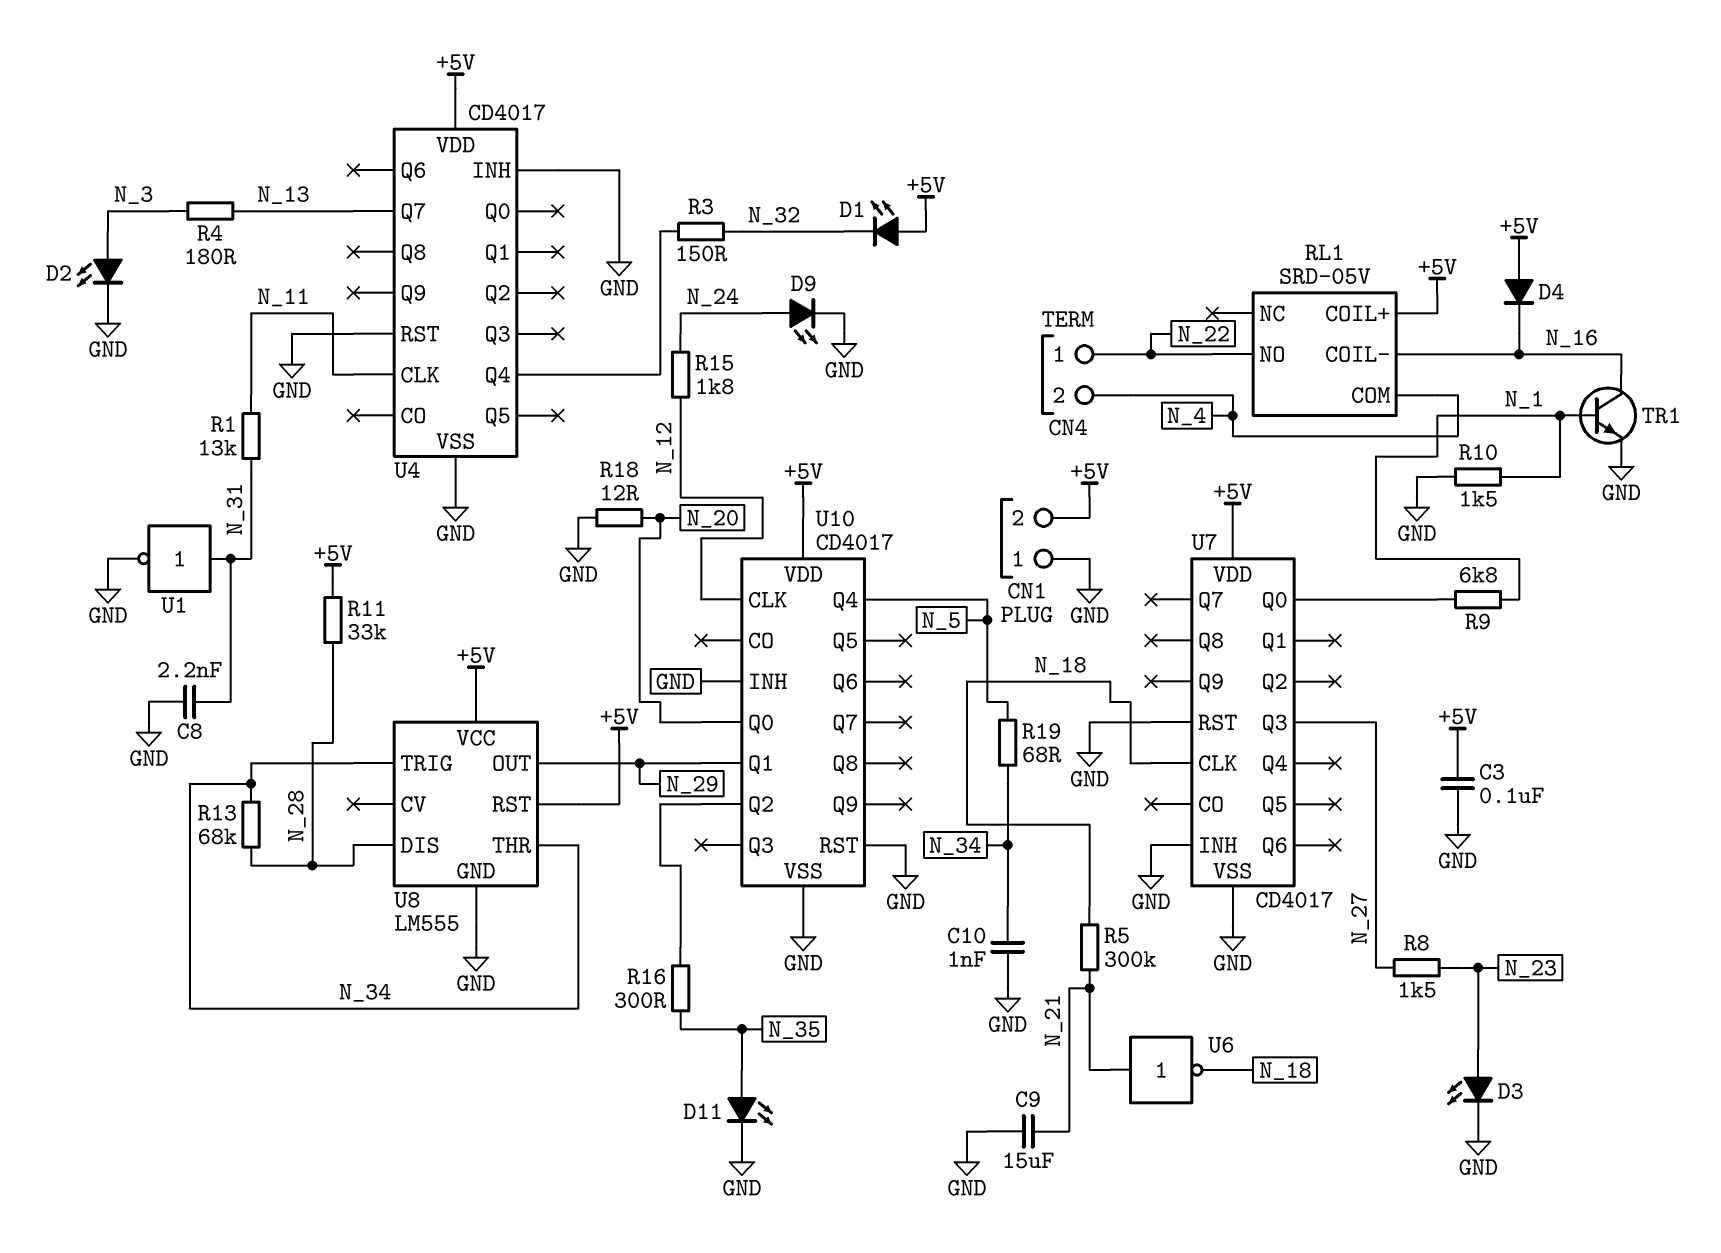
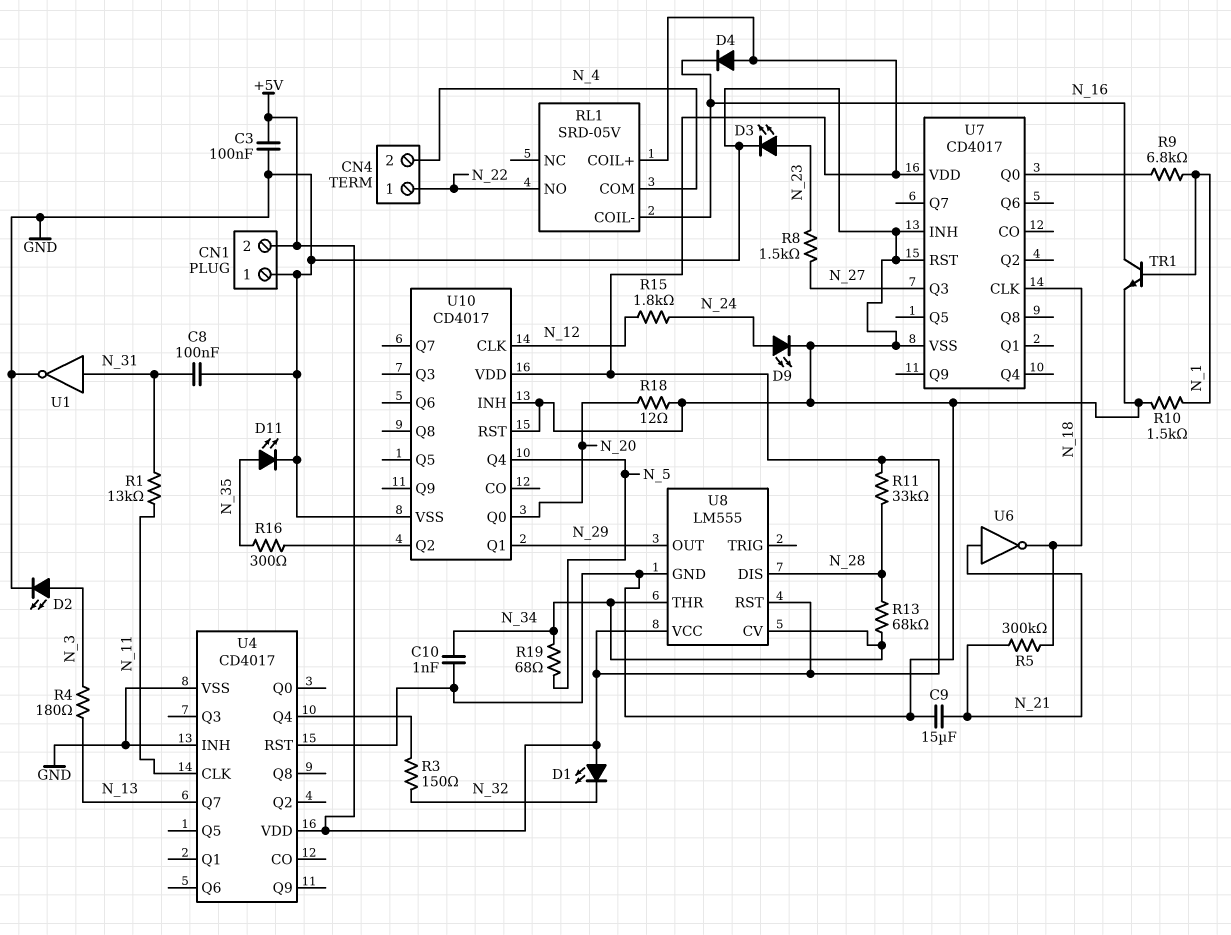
C8: 2.2nF (GND, N_31) -> 100nF (GND, N_31)
U8 pin CV: none -> N_34
U8 pin TRIG: N_34 -> none

